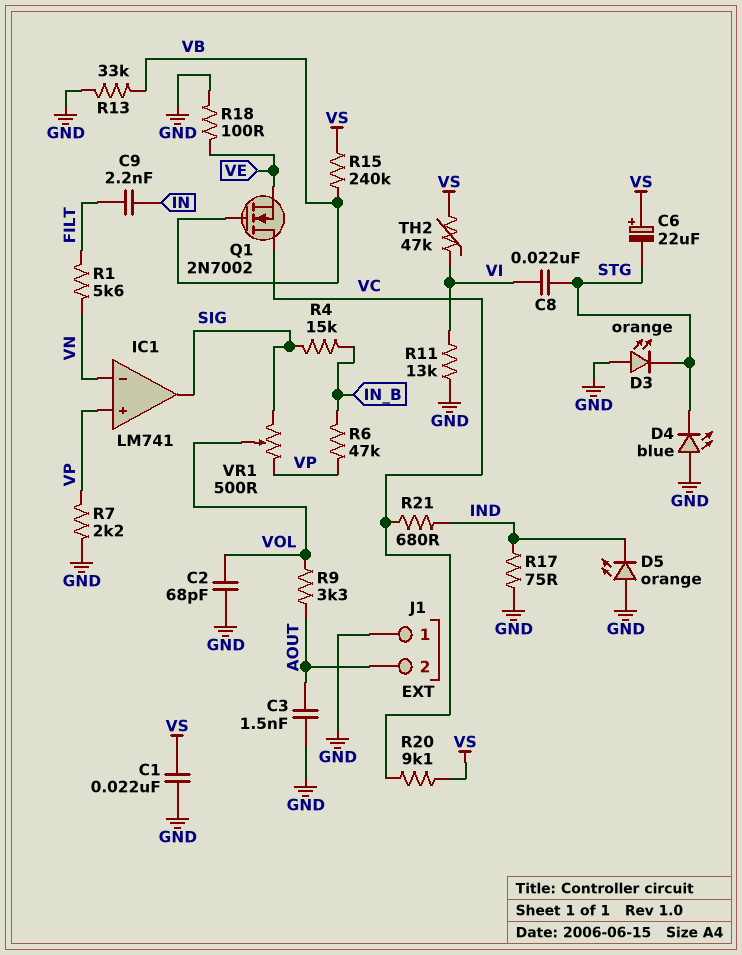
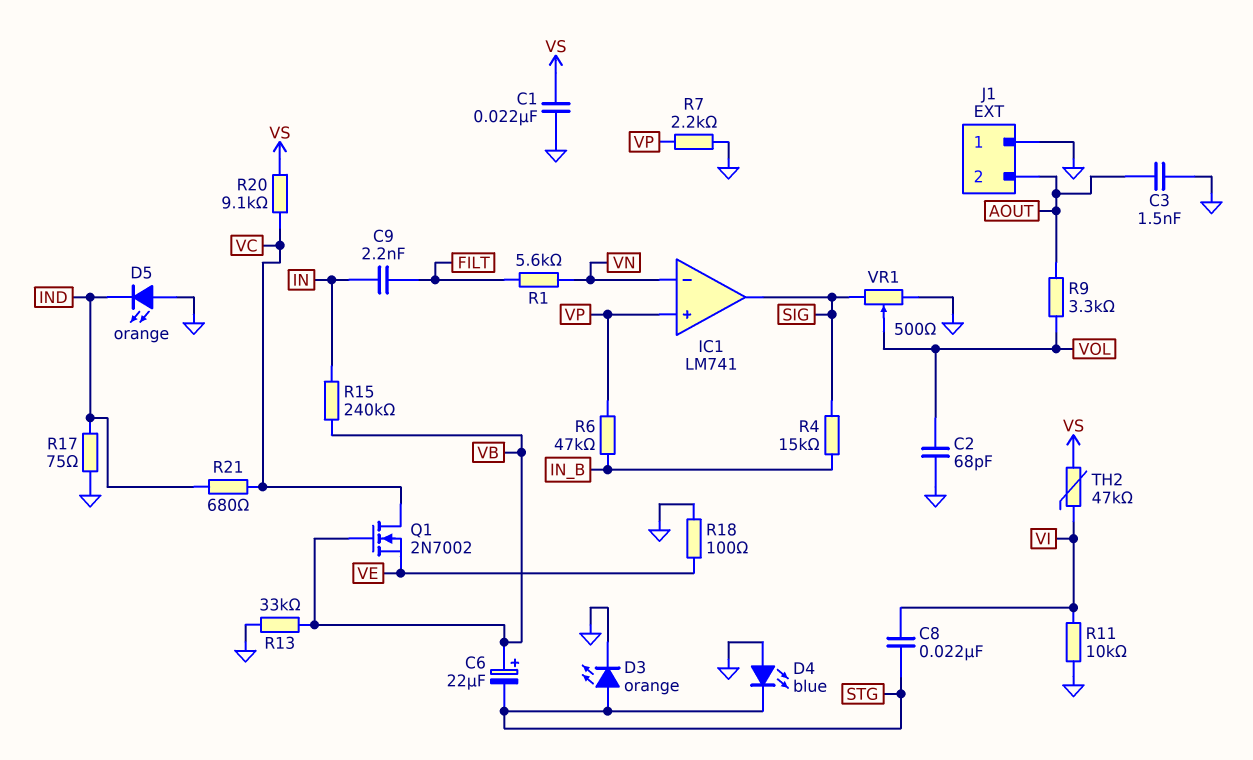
C6: 22uF (plus VS, minus STG) -> 22uF (plus VB, minus STG)
D3: LED orange (A GND, K STG) -> LED orange (A STG, K GND)
R11: 13k (GND, VI) -> 10k (GND, VI)
R15: 240k (VB, VS) -> 240k (IN, VB)
VR1: 500 (SIG, VP, wiper VOL) -> 500 (GND, SIG, wiper VOL)

